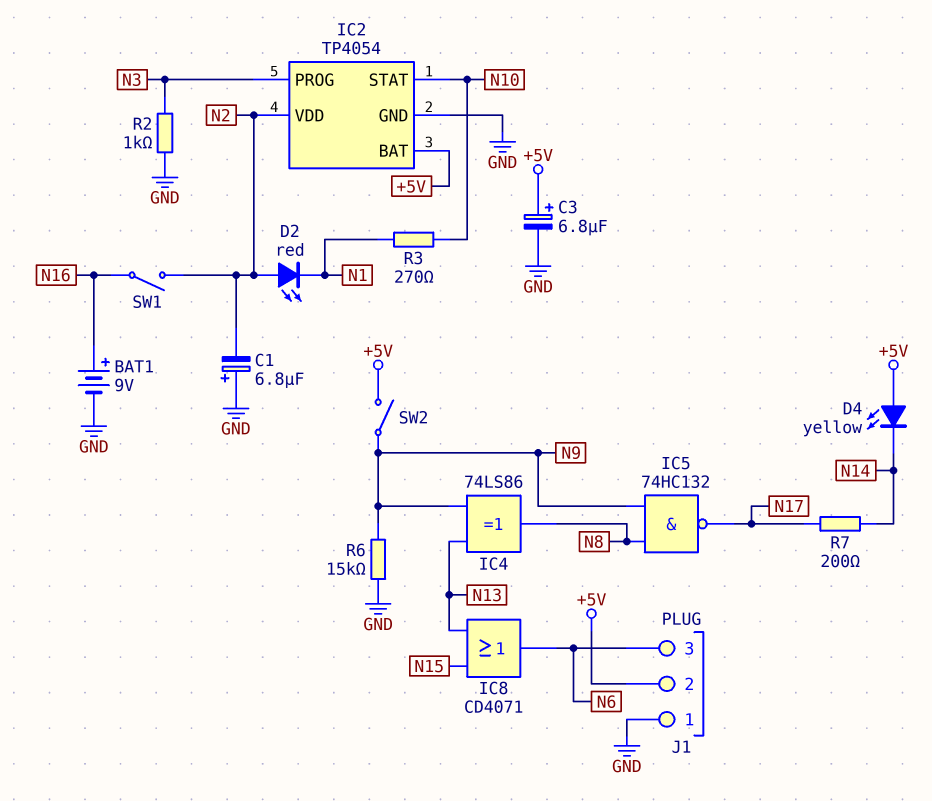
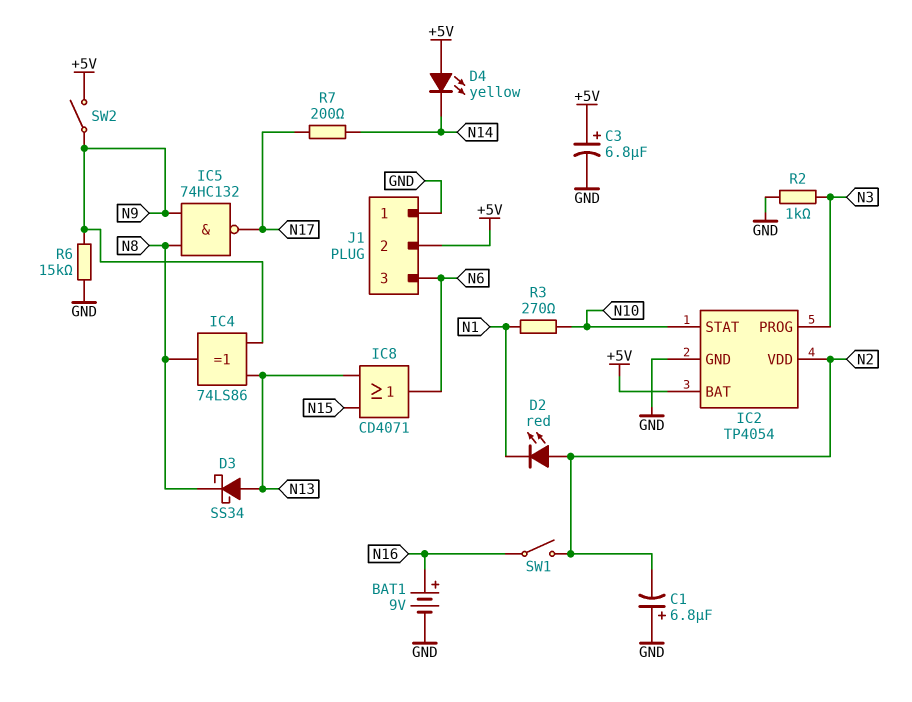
D3: none -> schottky SS34 (A N13, K N8)

